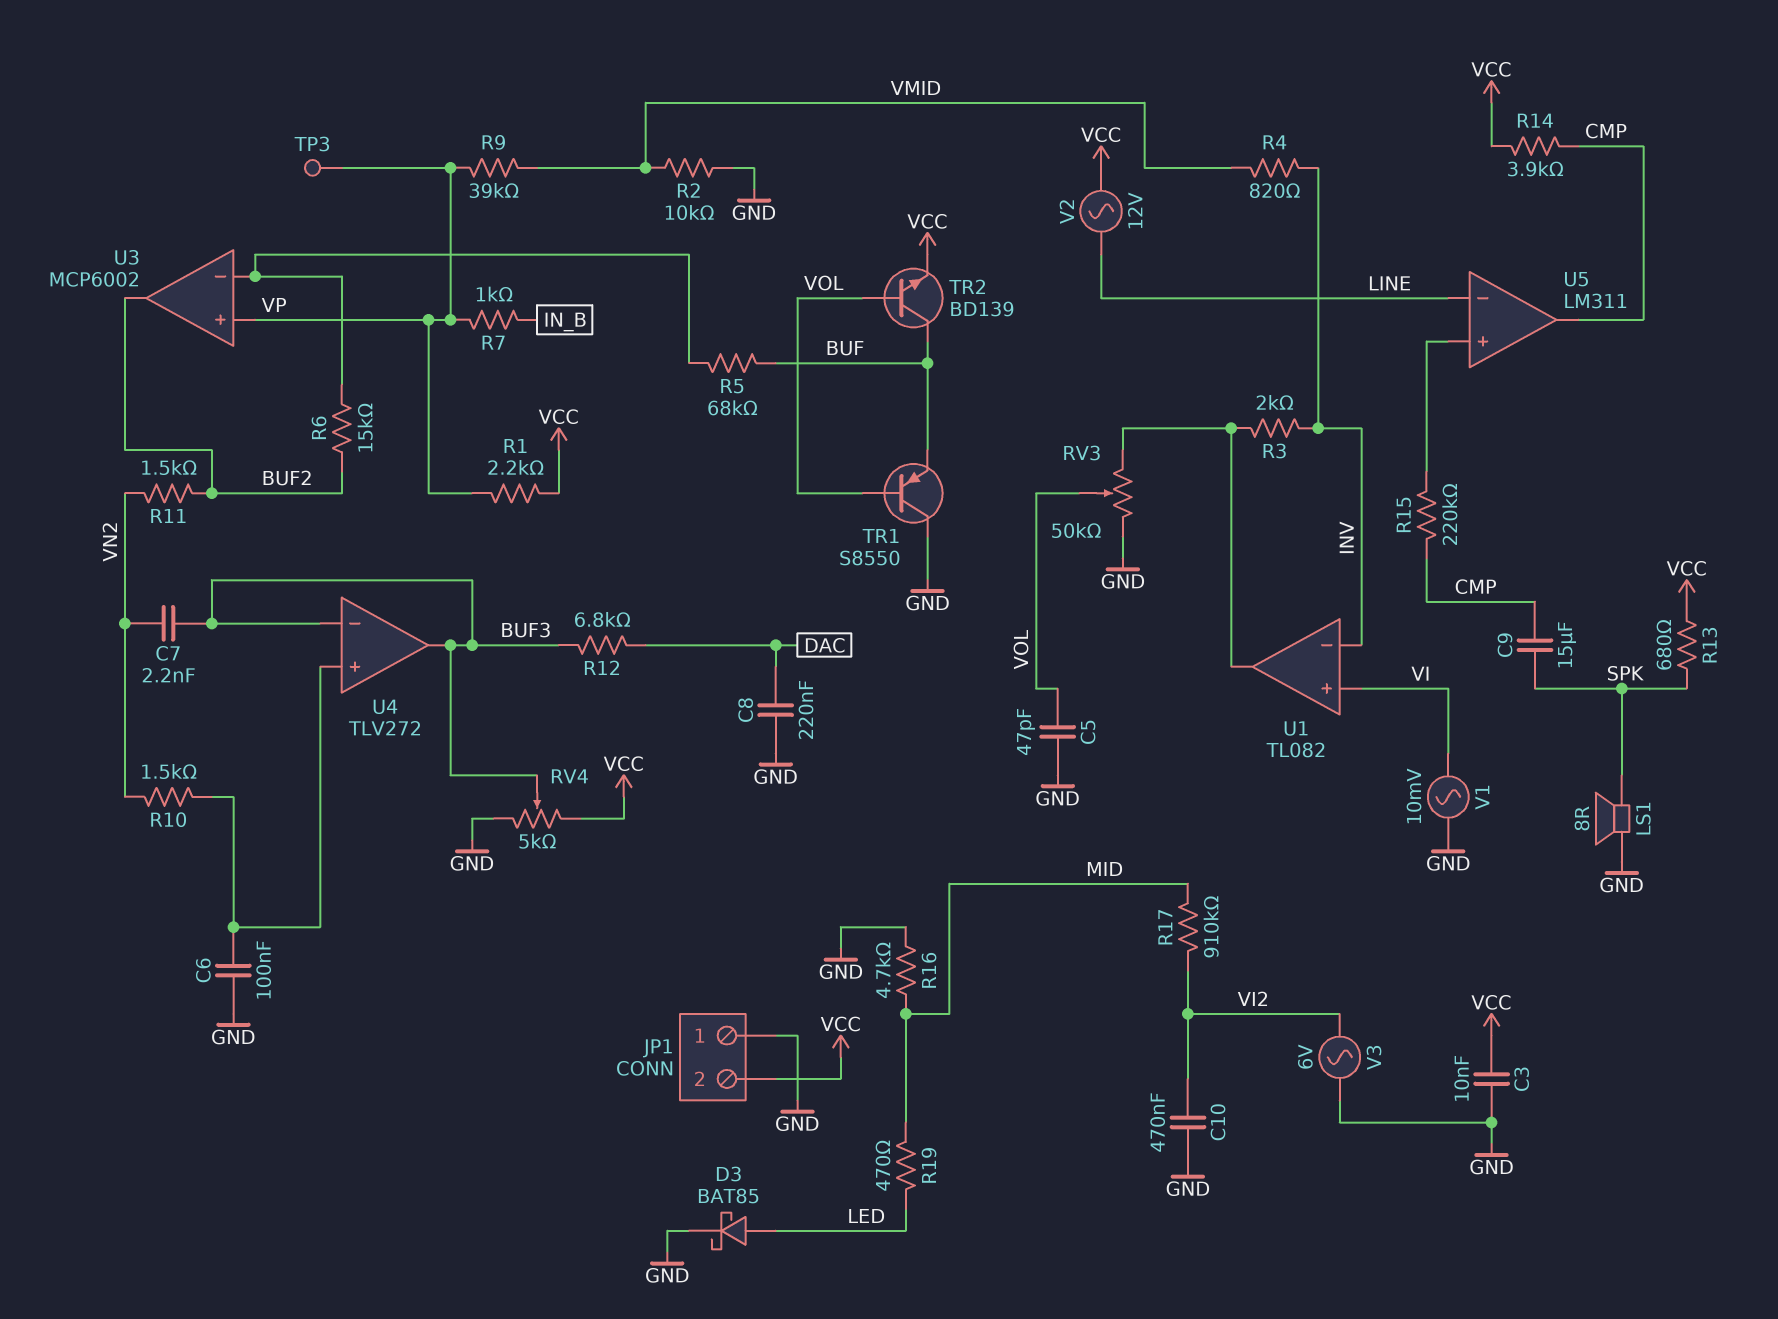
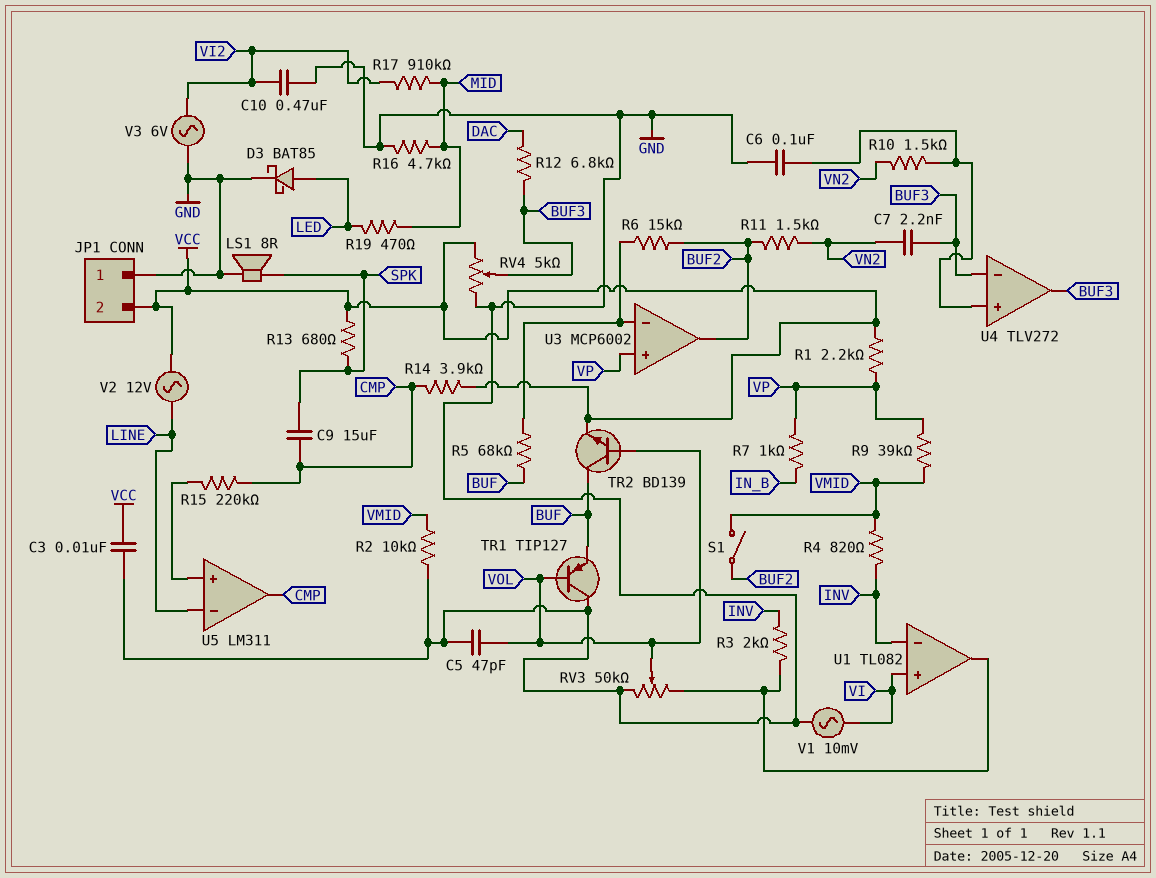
C8: 220nF (DAC, GND) -> none
S1: none -> switch (BUF2, VMID)
TP3: test point (VP) -> none
TR1: PNP S8550 (B VOL, C GND, E BUF) -> PNP TIP127 (B VOL, C GND, E BUF)

